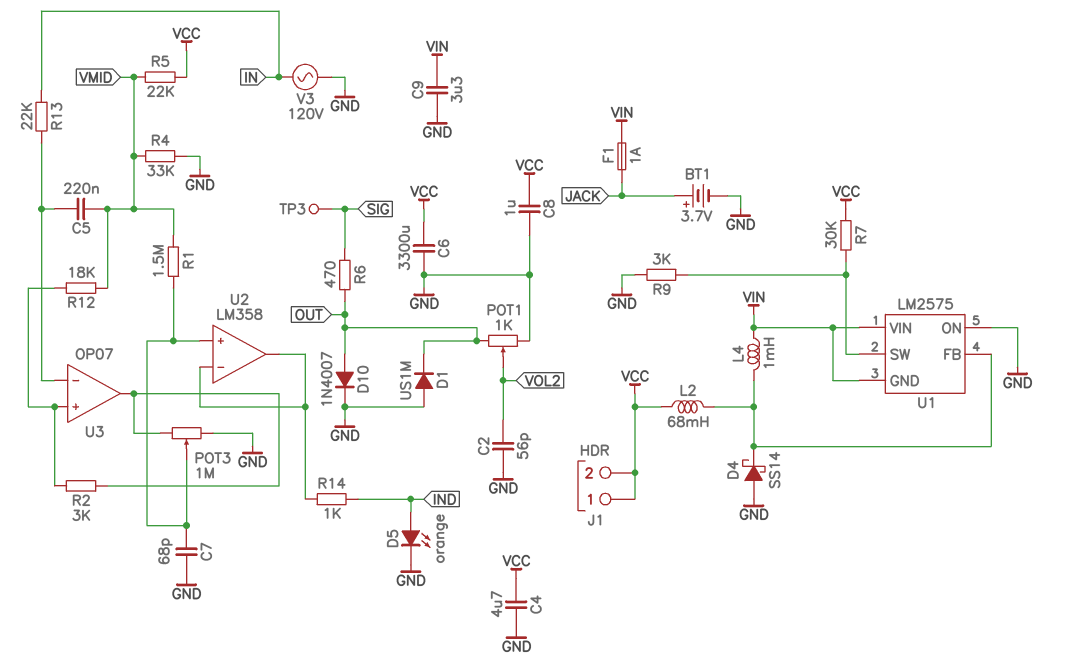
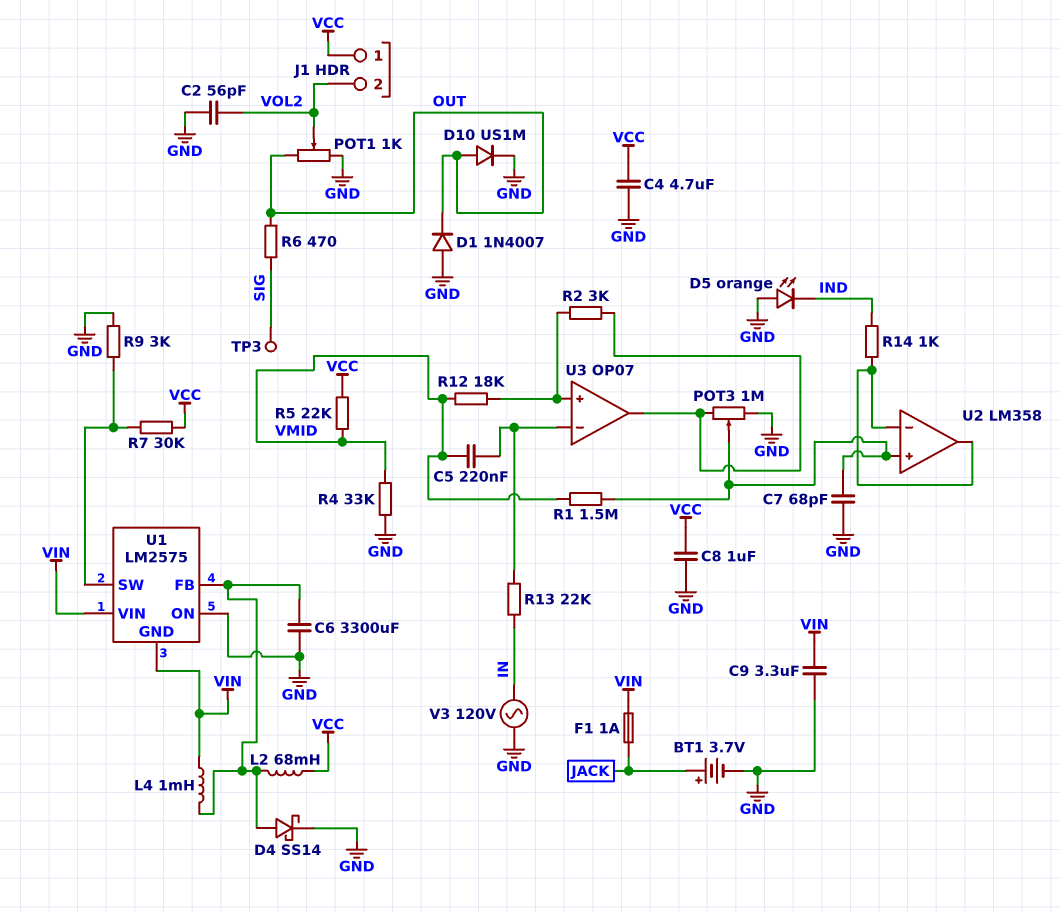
C6: 3300uF (GND, VCC) -> 3300uF (GND, U1/FB)
D1: diode US1M (A GND, K OUT) -> diode 1N4007 (A GND, K OUT)
D4: schottky SS14 (A GND, K U1/FB) -> schottky SS14 (A U1/FB, K GND)
D5: LED orange (A IND, K GND) -> LED orange (A GND, K IND)
D10: diode 1N4007 (A OUT, K GND) -> diode US1M (A OUT, K GND)
J1 pin 2: VCC -> VOL2

